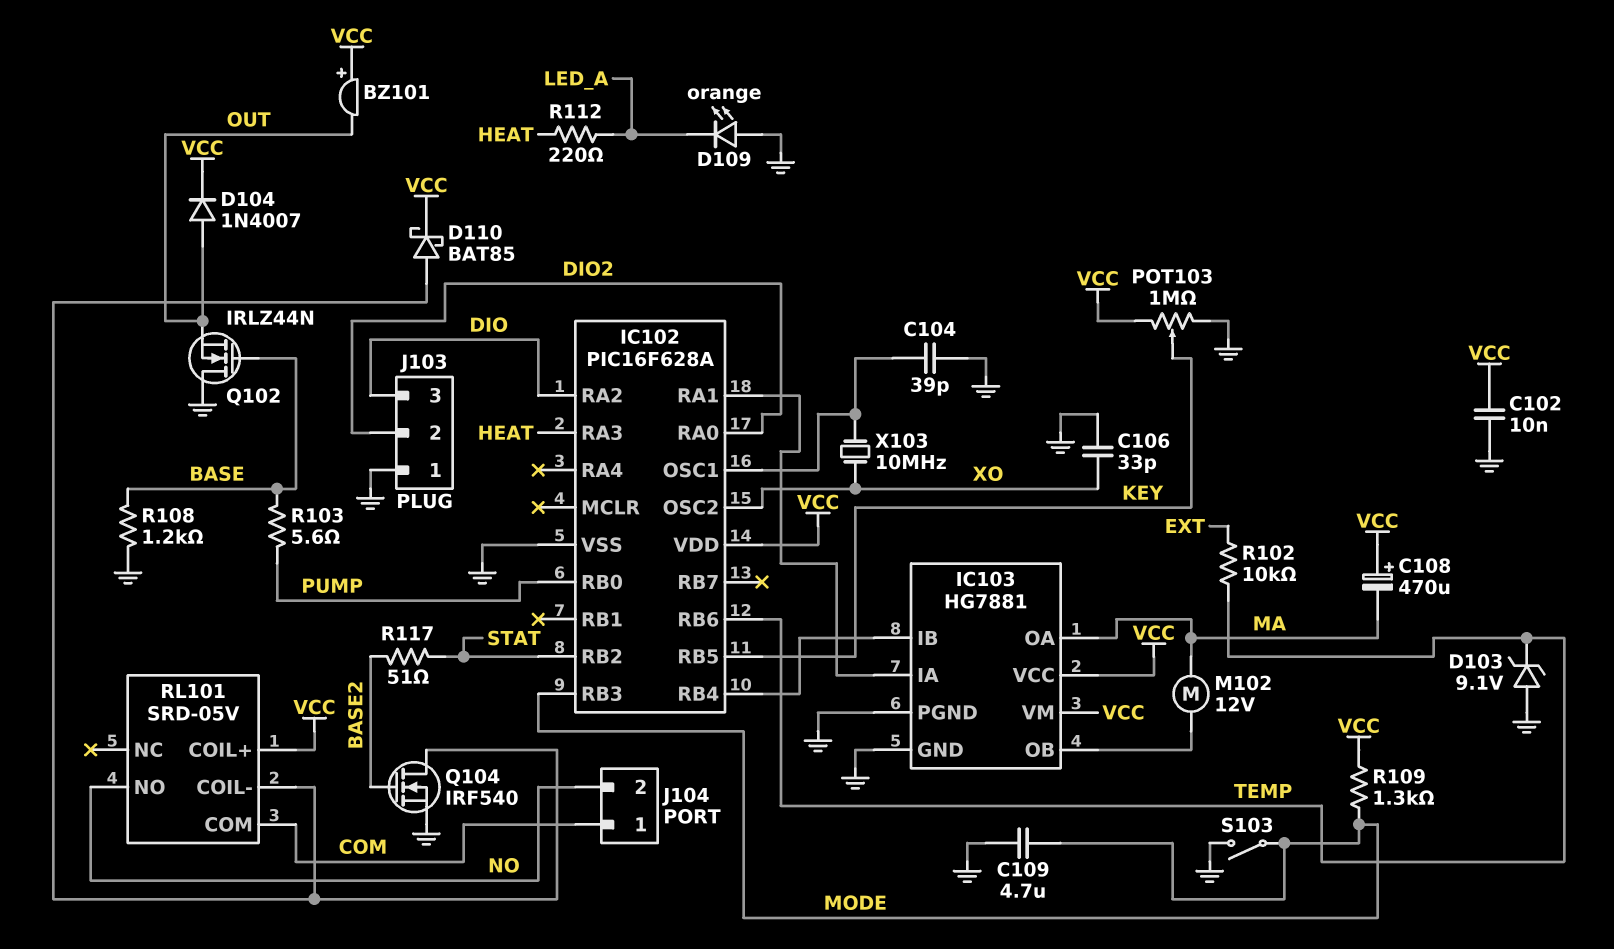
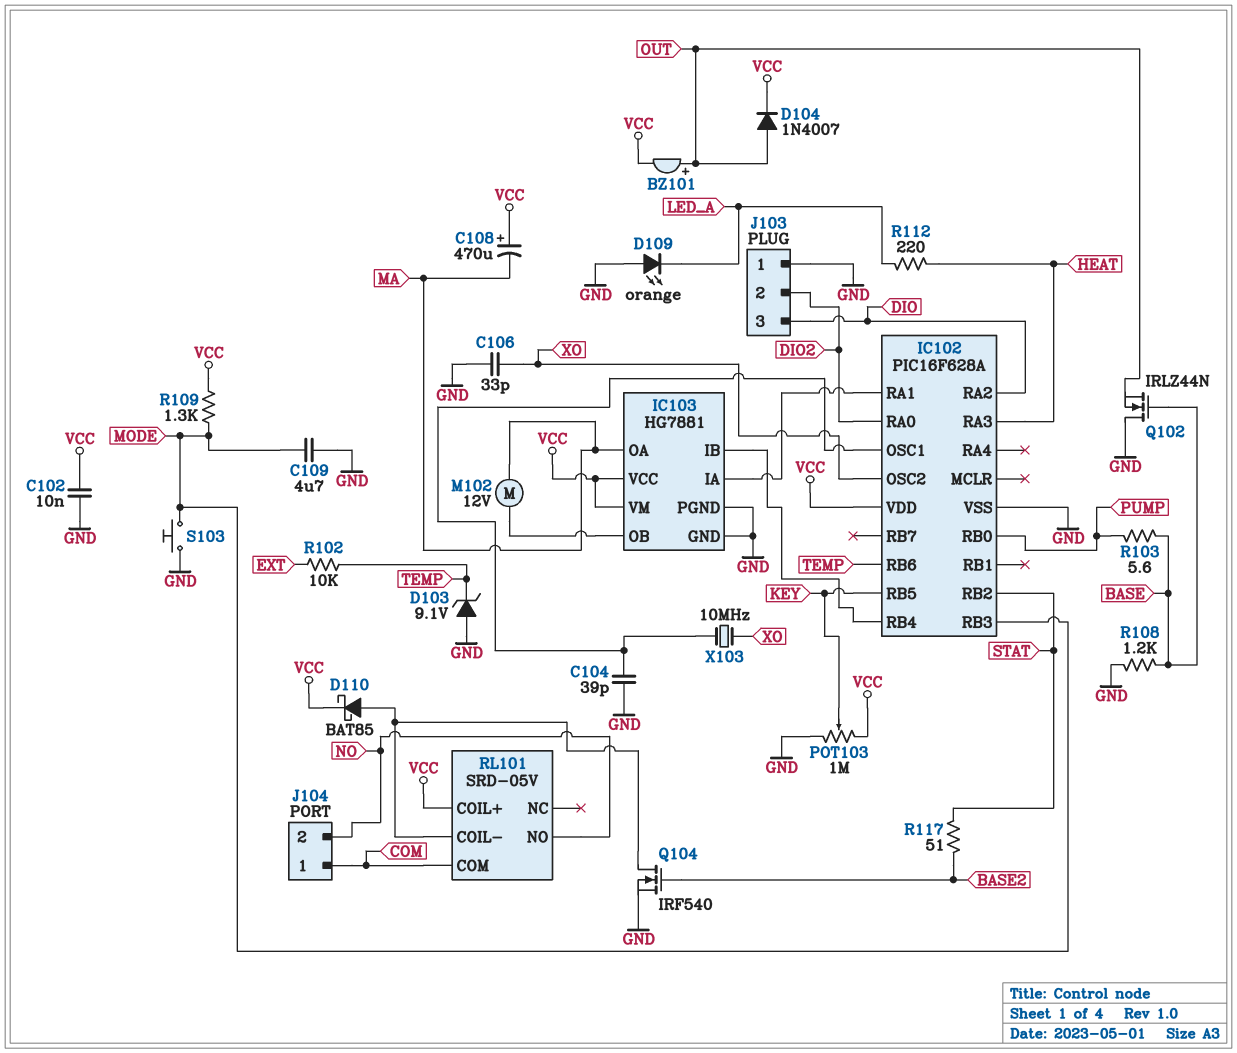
BZ101: buzzer (plus VCC, minus OUT) -> buzzer (plus OUT, minus VCC)
S103: switch (GND, MODE) -> button (GND, MODE)

